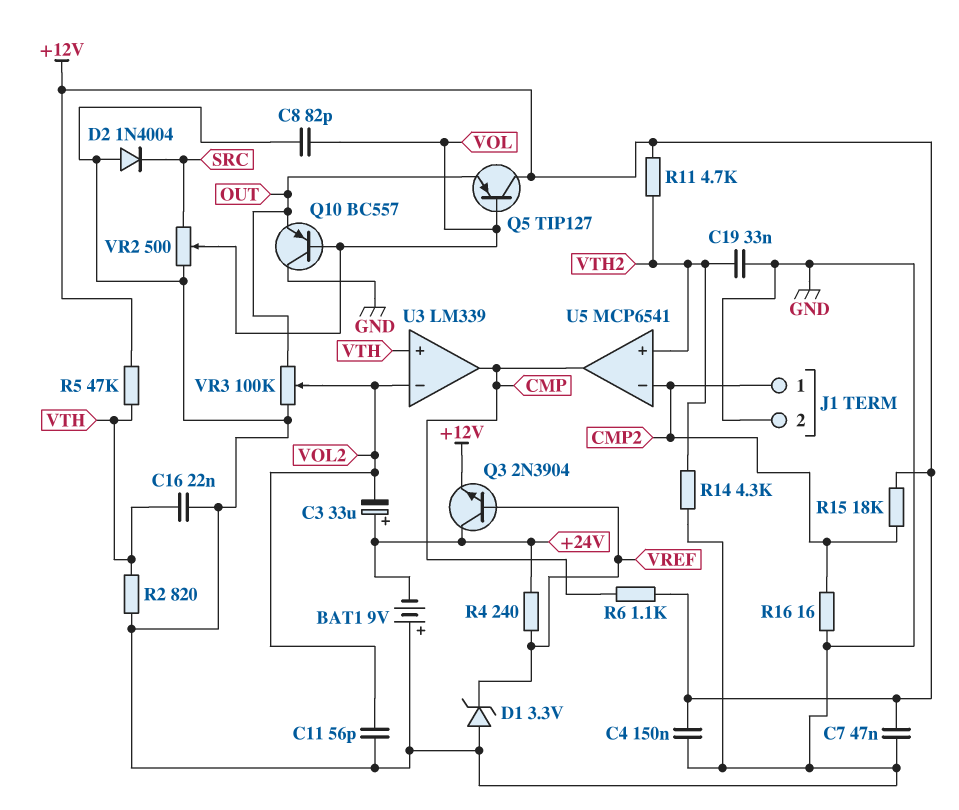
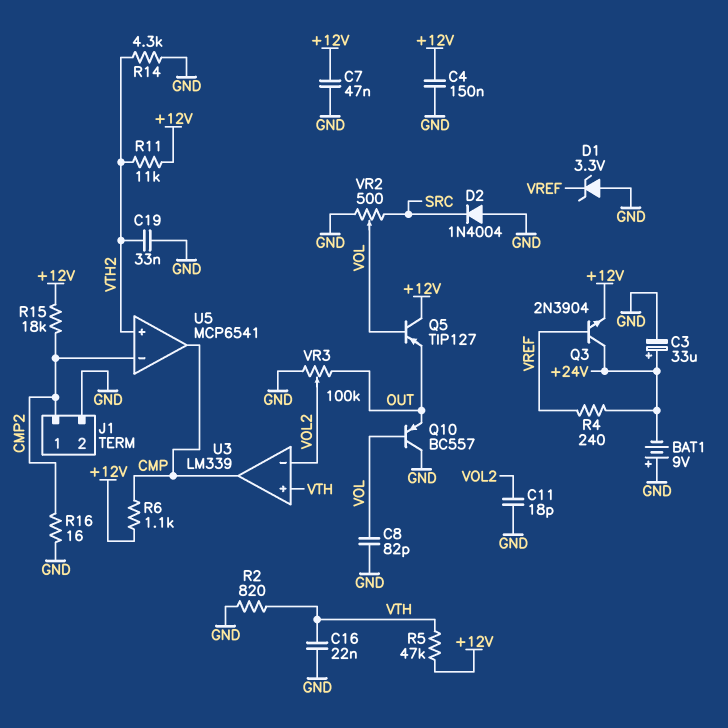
C3: 33uF (plus +24V, minus VOL2) -> 33uF (plus +24V, minus GND)
C11: 56pF (GND, VOL2) -> 18pF (GND, VOL2)
R11: 4.7k (+12V, VTH2) -> 11k (+12V, VTH2)

